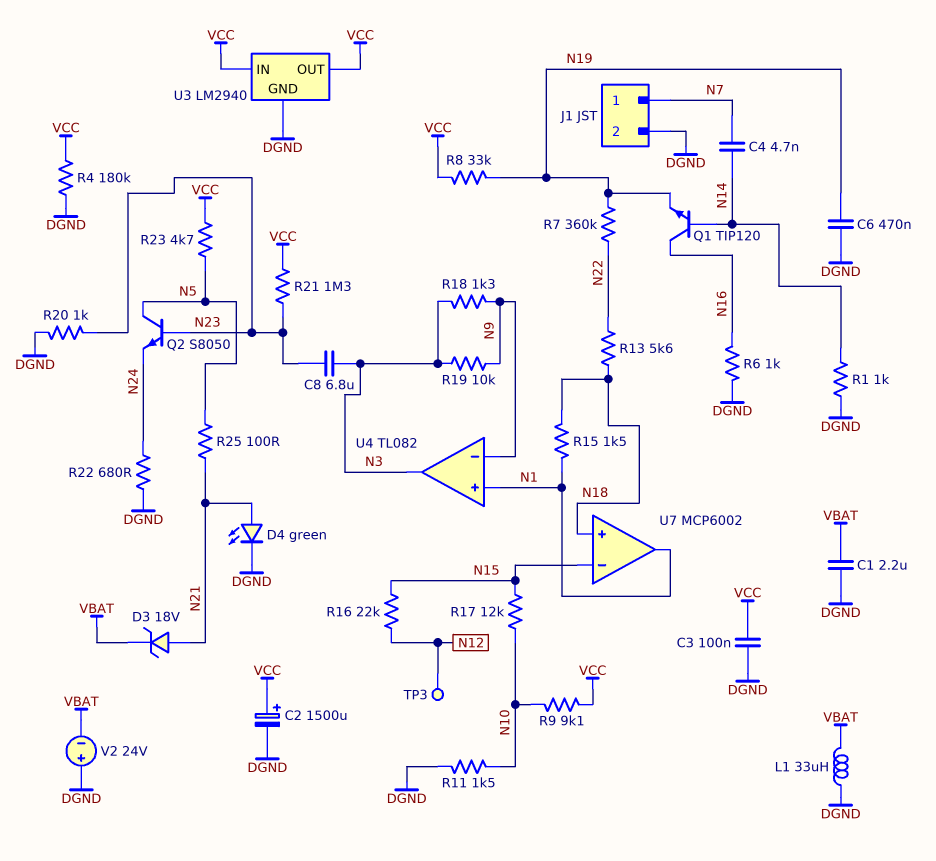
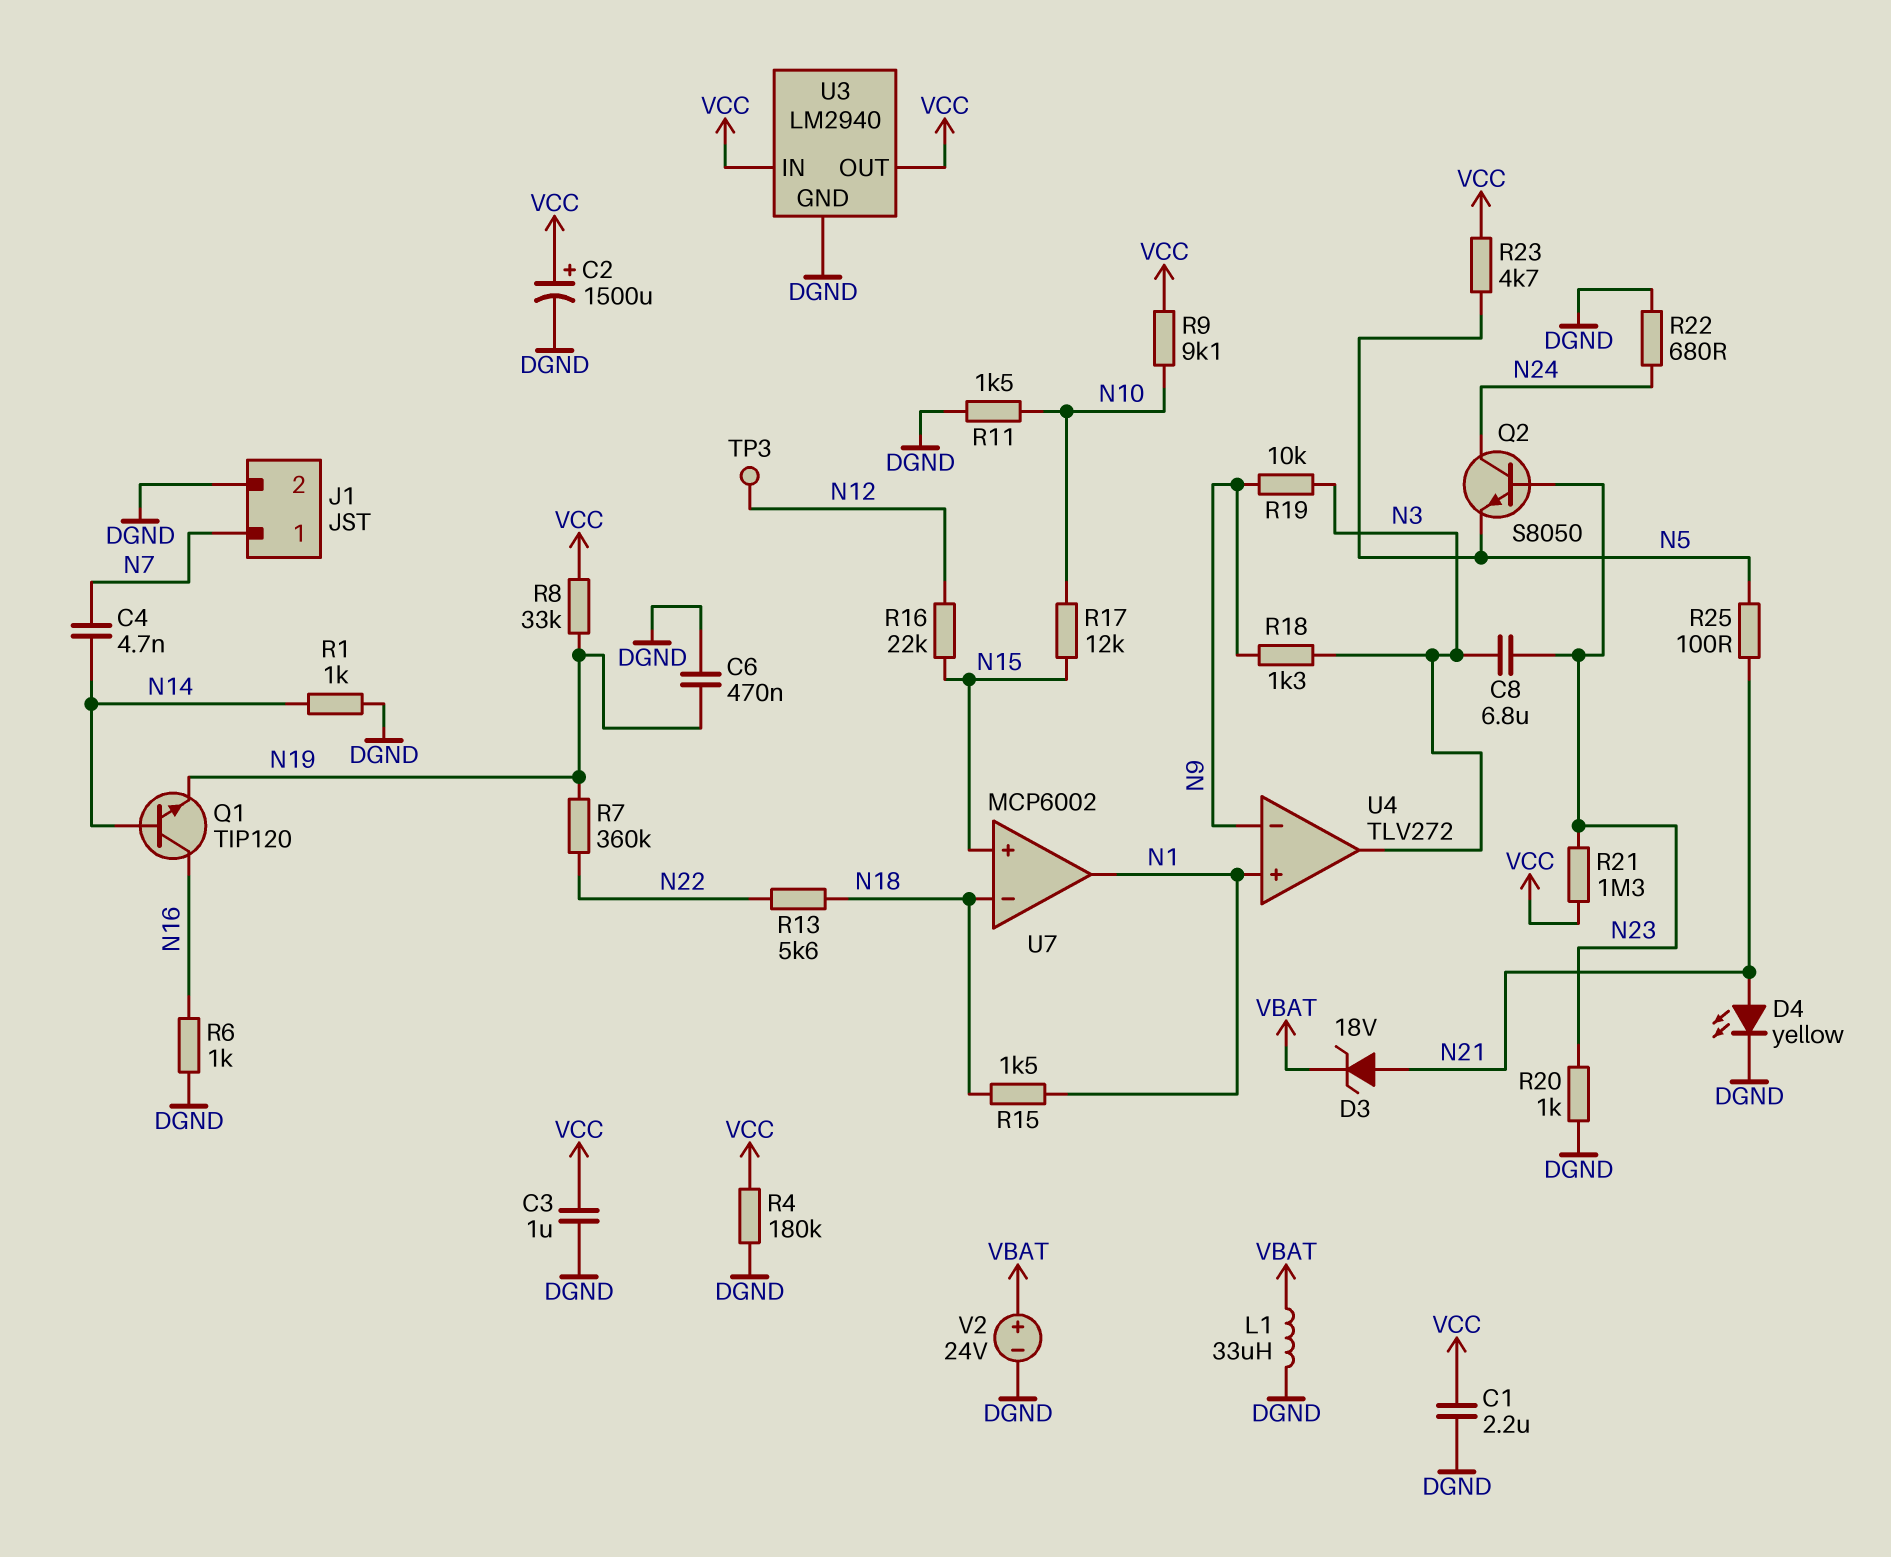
C1: 2.2uF (DGND, VBAT) -> 2.2uF (DGND, VCC)
C3: 100nF (DGND, VCC) -> 1uF (DGND, VCC)
D4: LED green (A N21, K DGND) -> LED yellow (A N21, K DGND)
Q2: NPN S8050 (B N23, C N5, E N24) -> NPN S8050 (B N23, C N24, E N5)
U4: TL082 -> TLV272
U7 pin in+: N18 -> N15
U7 pin in-: N15 -> N18
V2: 24V (plus DGND, minus VBAT) -> 24V (plus VBAT, minus DGND)

